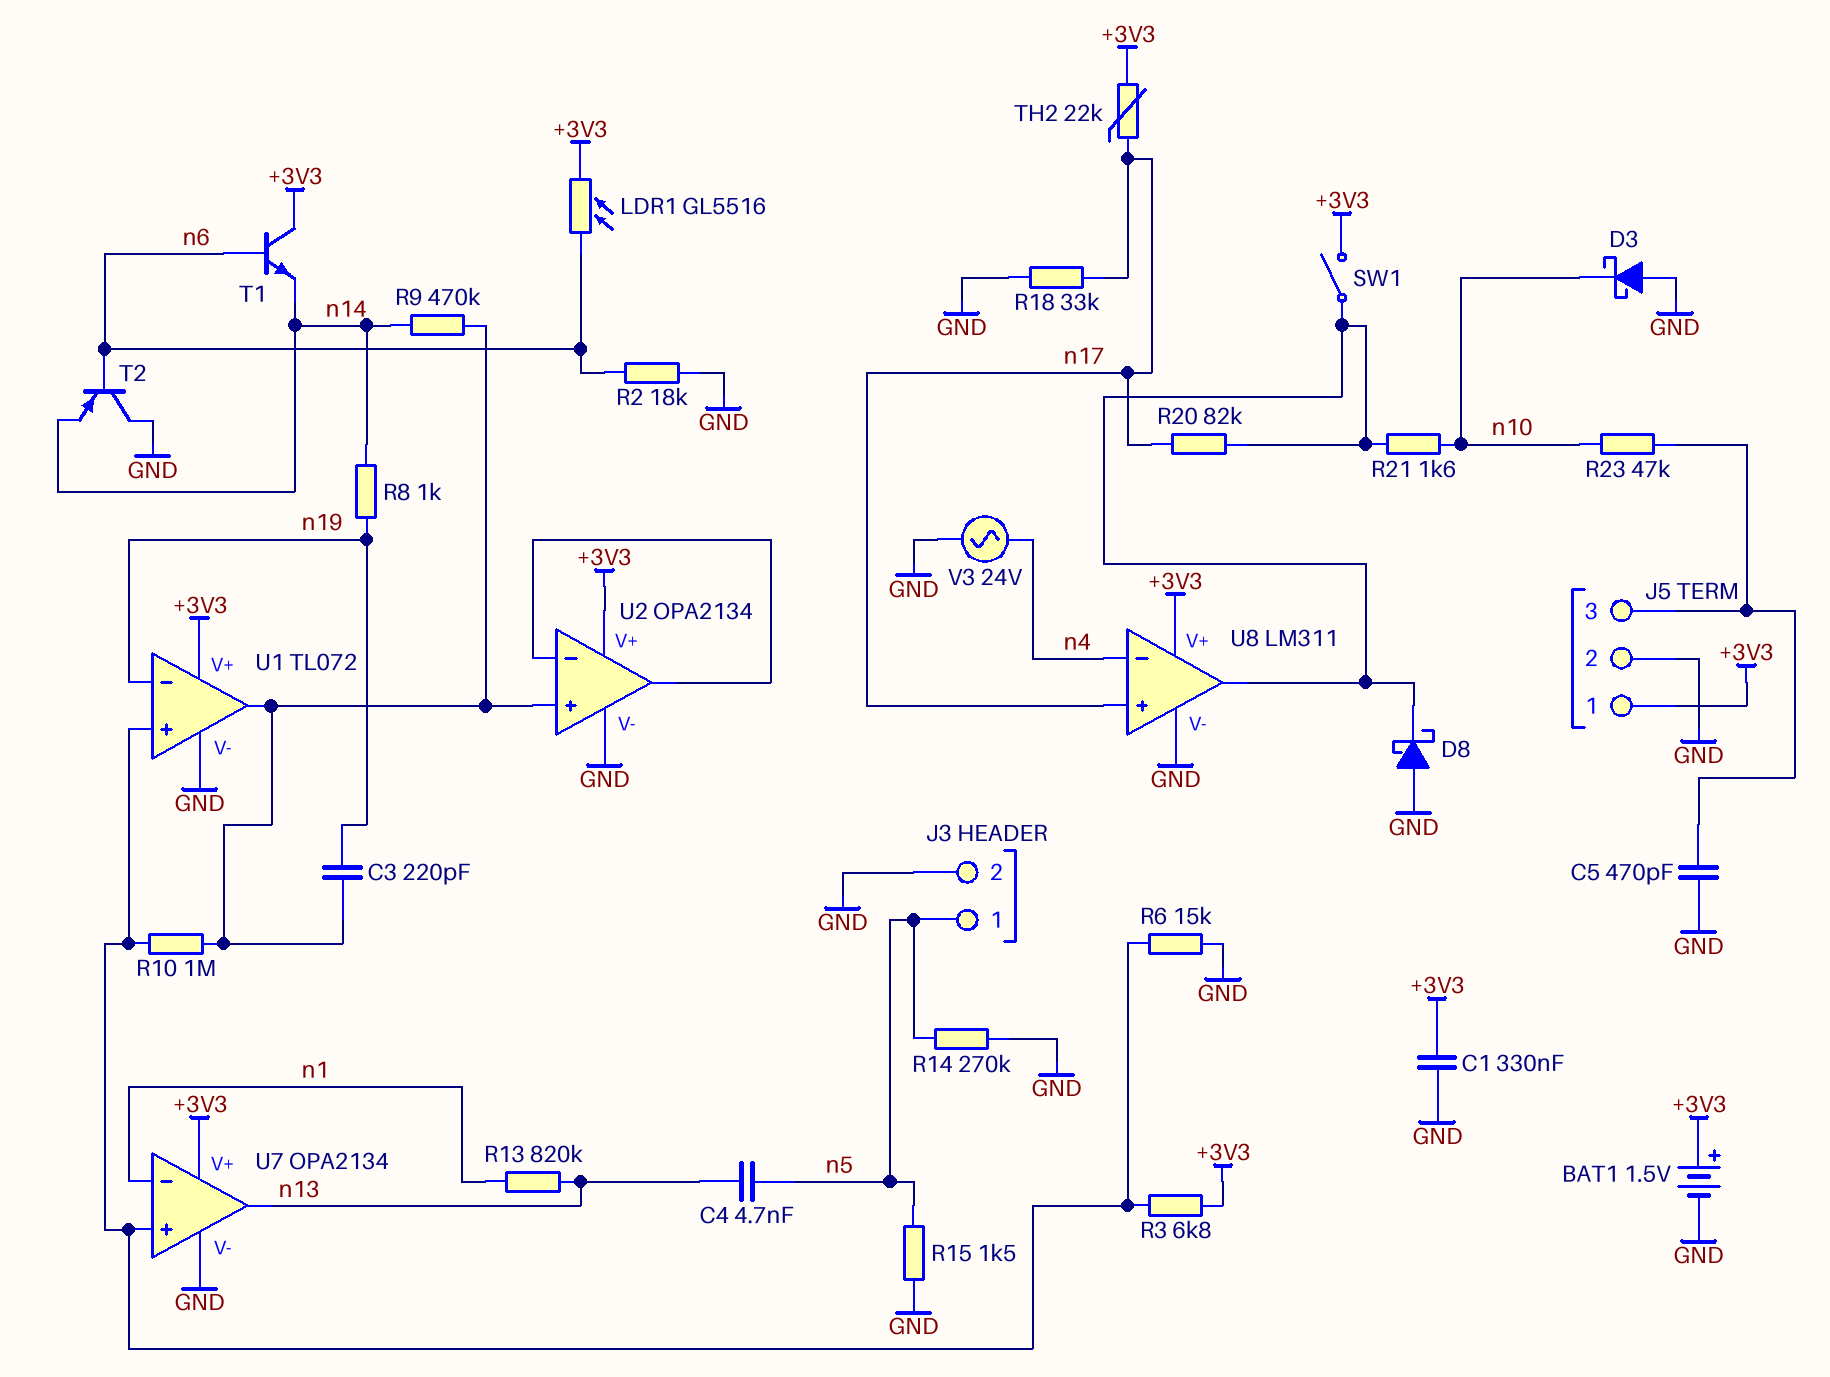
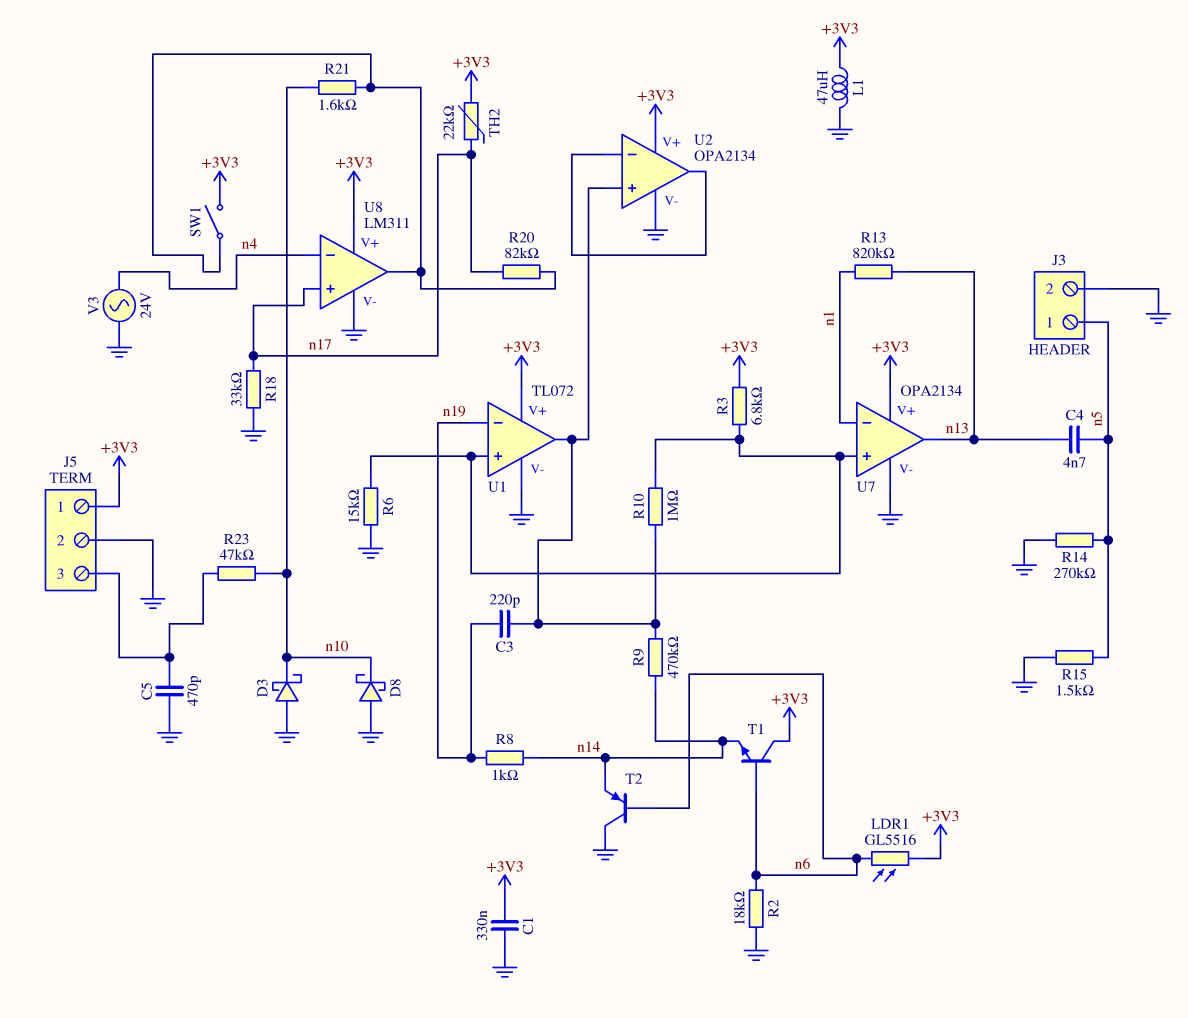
BAT1: 1.5V (plus +3V3, minus GND) -> none
D8: schottky (A GND, K U8/out) -> schottky (A GND, K n10)
L1: none -> 47uH (+3V3, GND)

